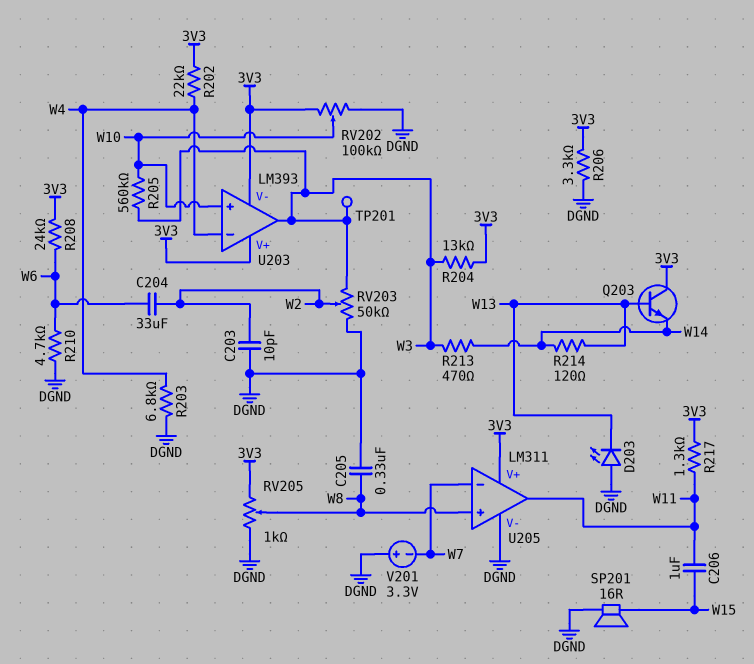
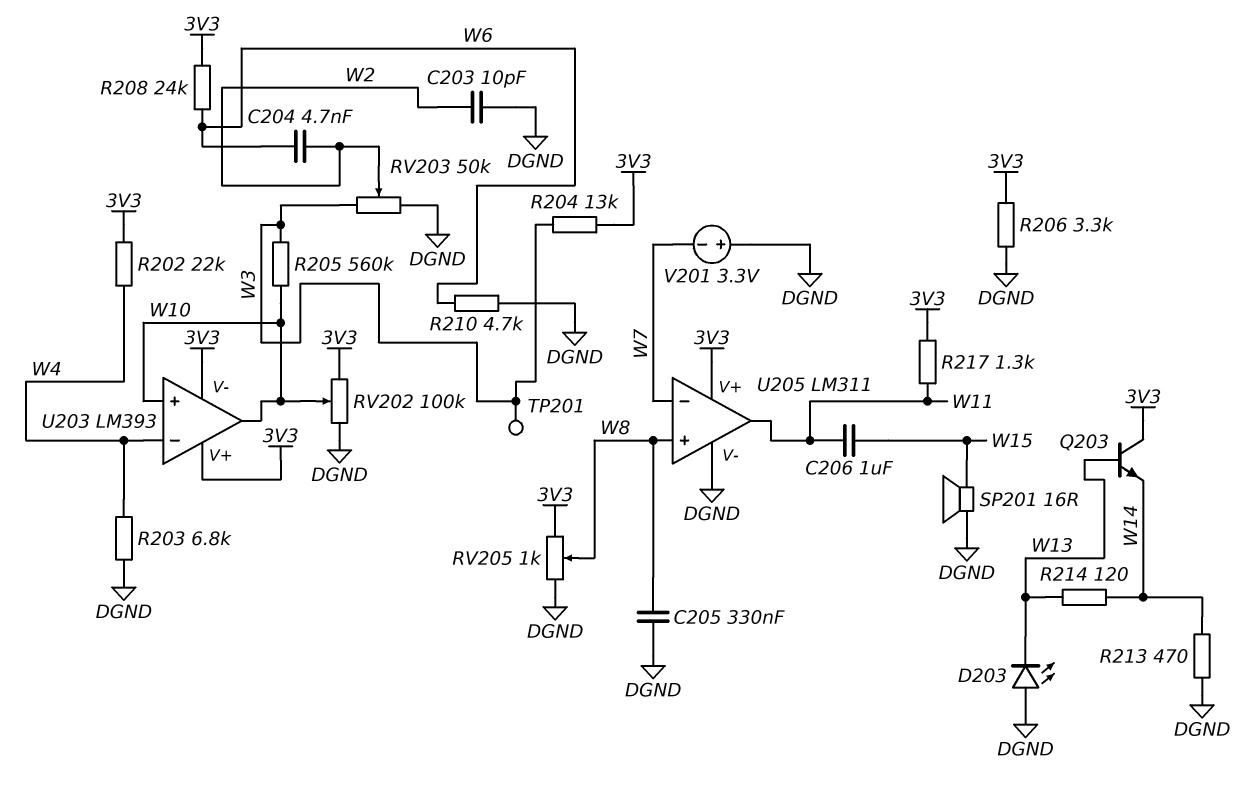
C204: 33uF (W2, W6) -> 4.7nF (W2, W6)
R213: 470 (W3, W14) -> 470 (DGND, W14)
U203 pin out: W3 -> W10

